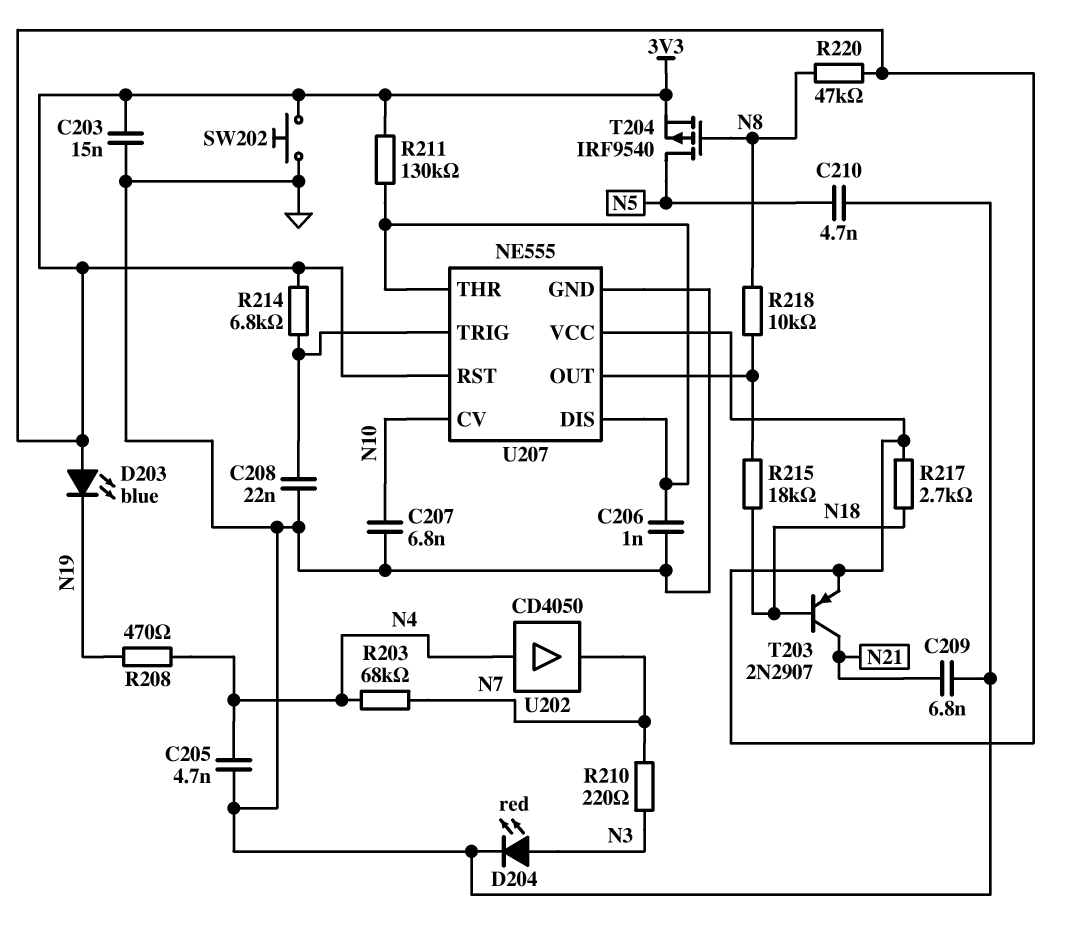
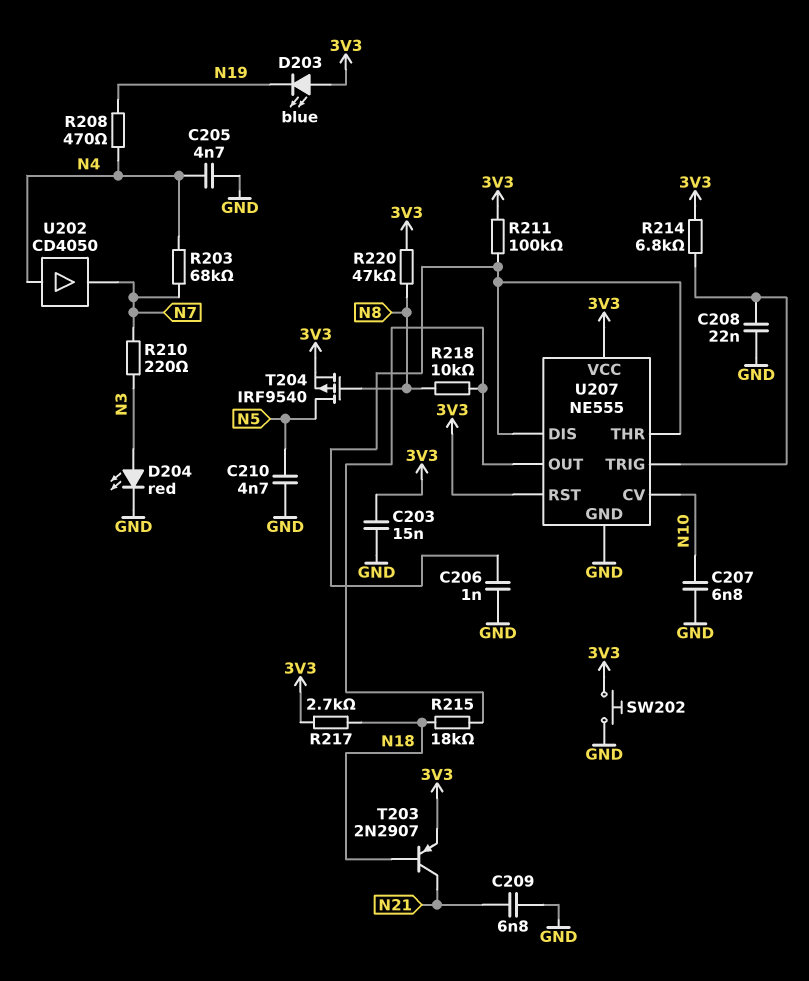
R211: 130k (3V3, U207/DIS) -> 100k (3V3, U207/DIS)

